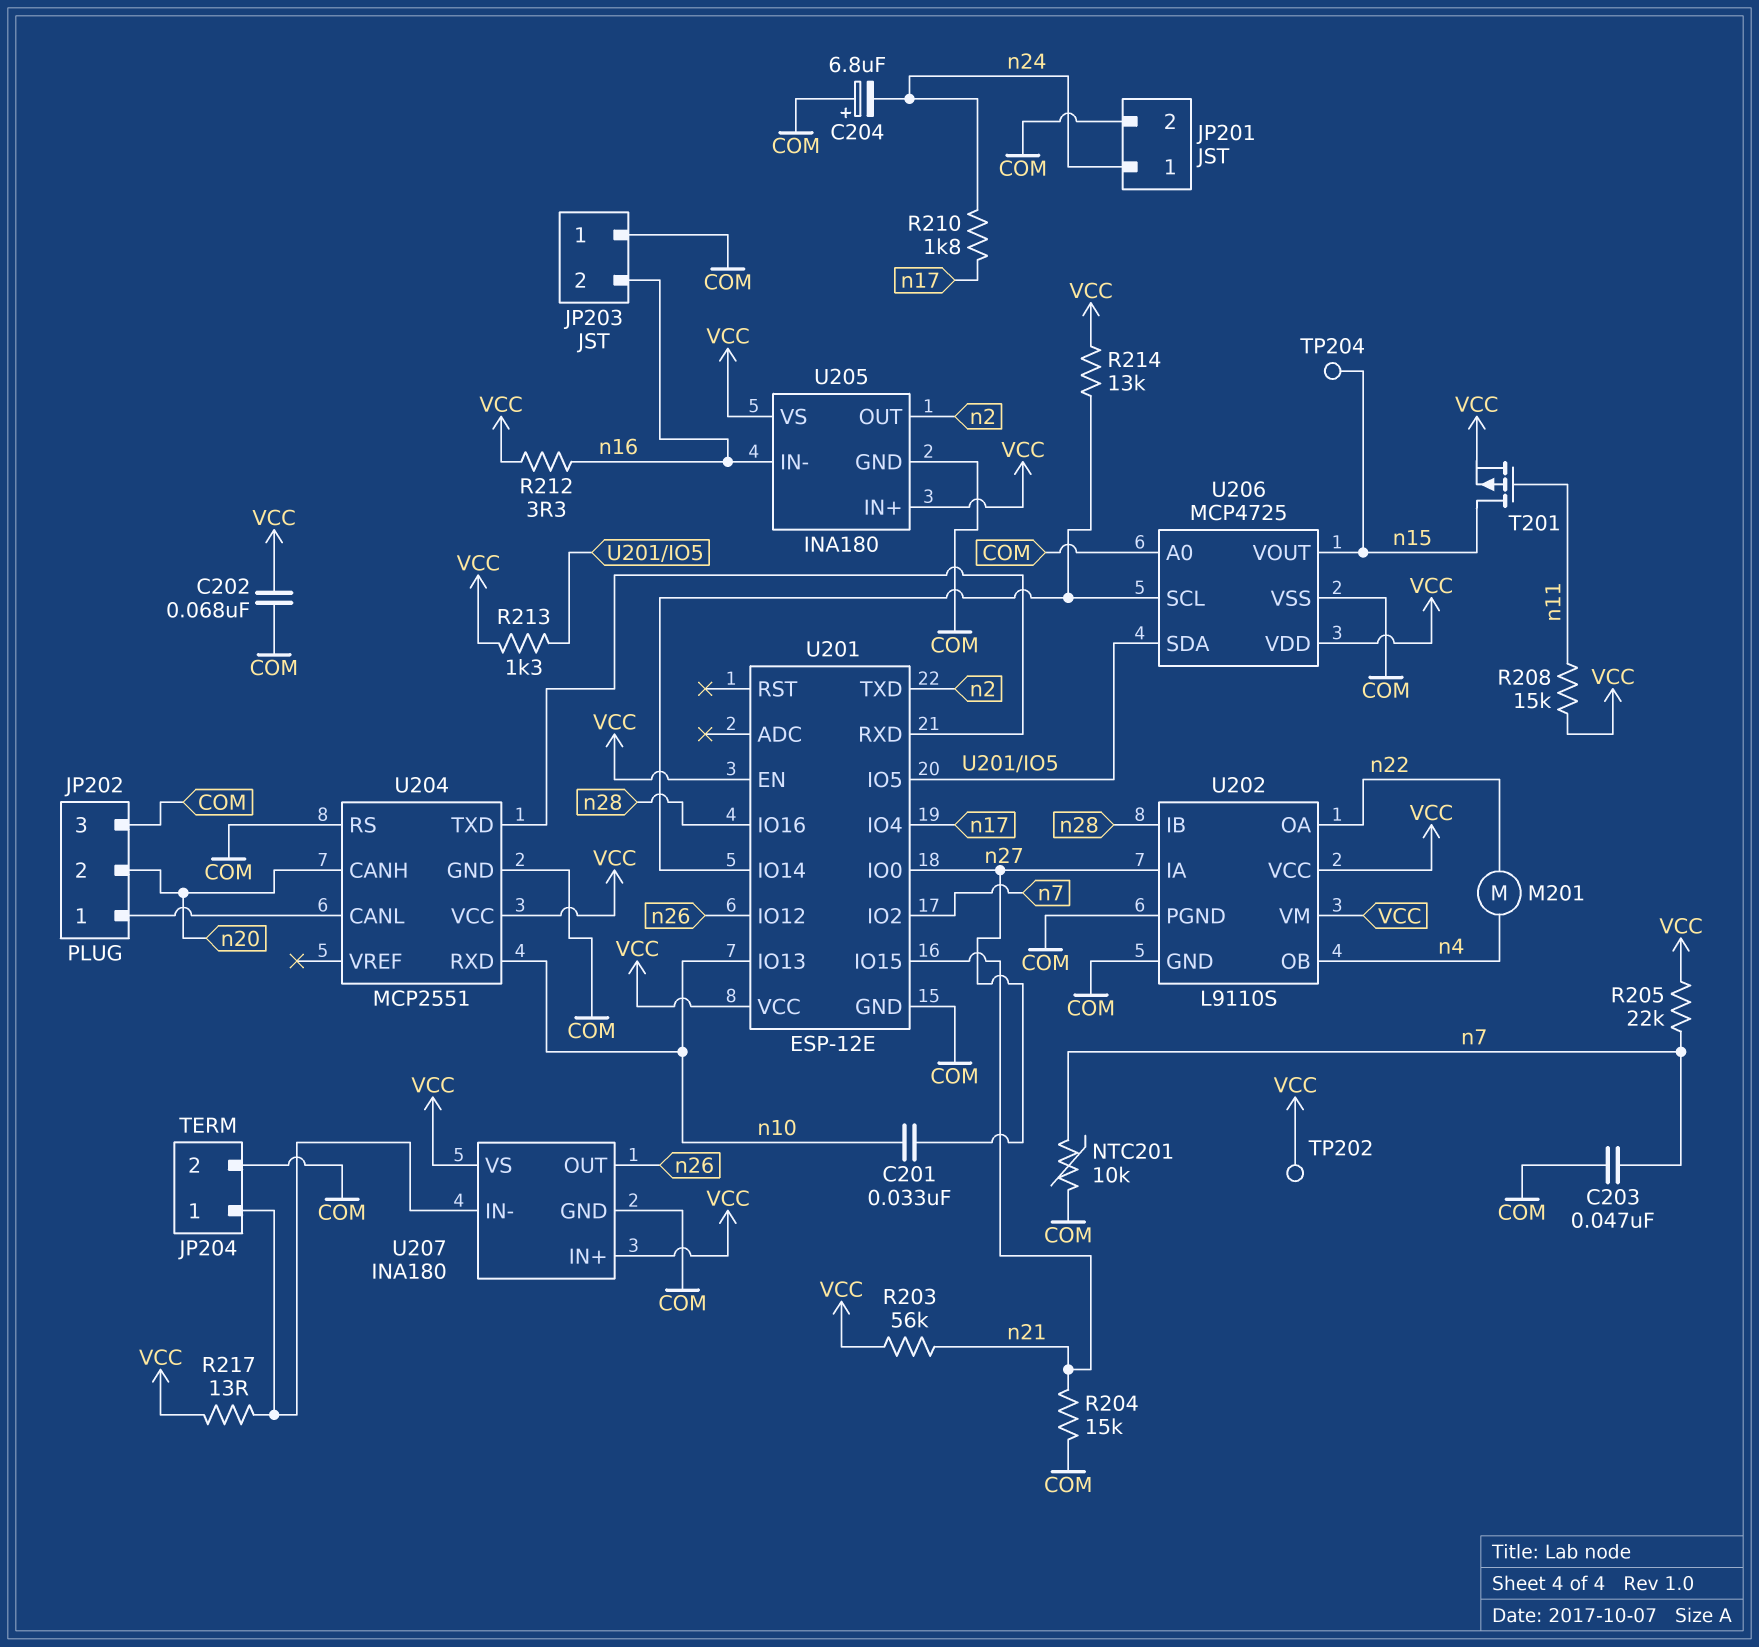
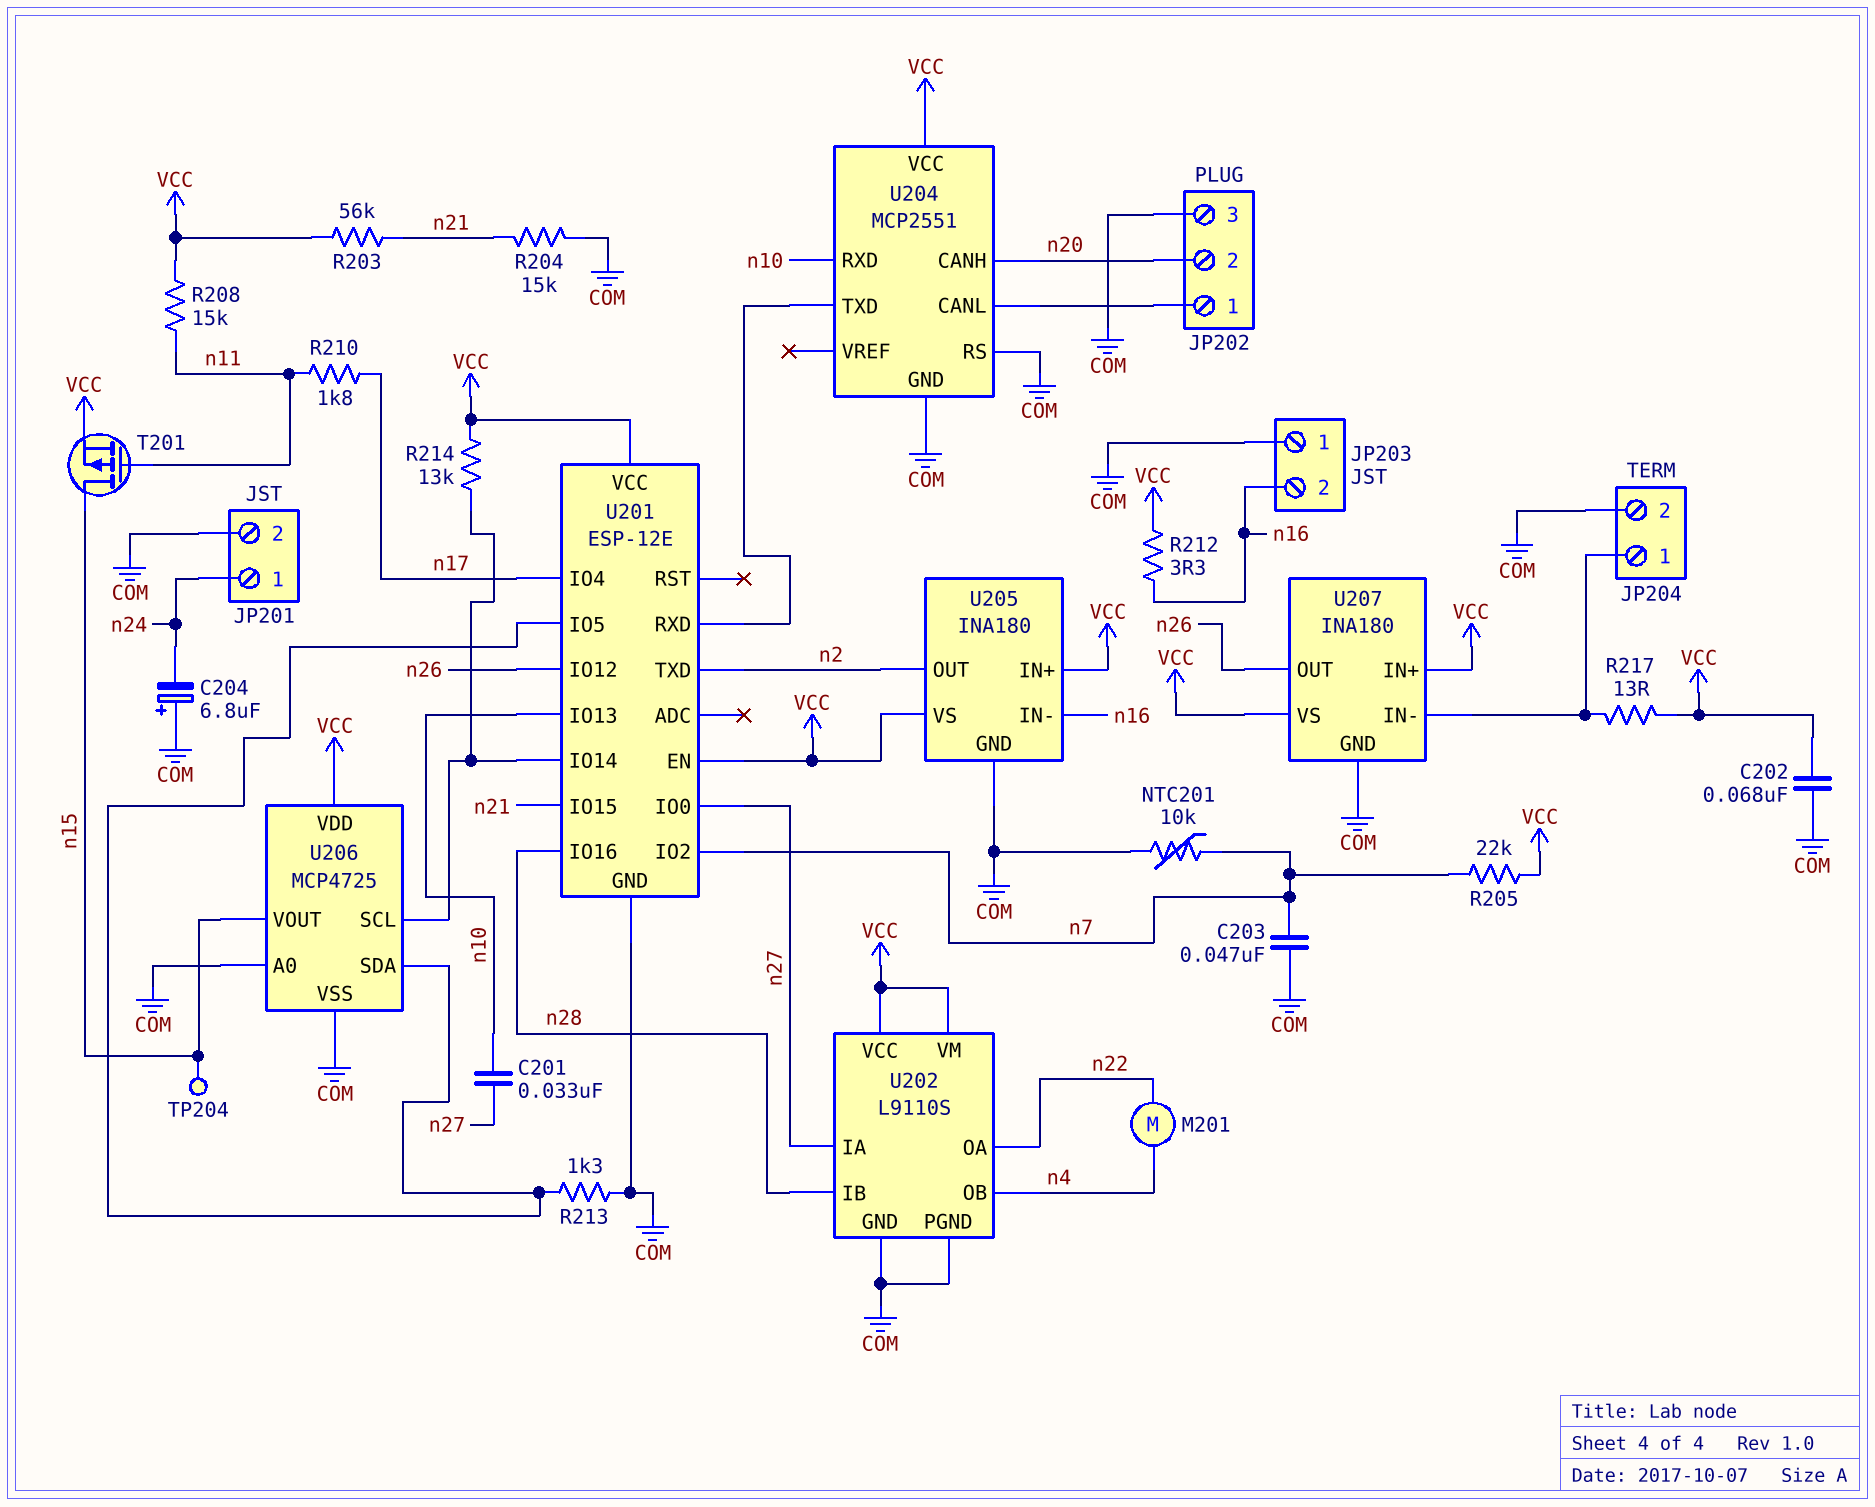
R210: 1.8k (n17, n24) -> 1.8k (n11, n17)
R213: 1.3k (U201/IO5, VCC) -> 1.3k (COM, U201/IO5)
TP202: test point (VCC) -> none

